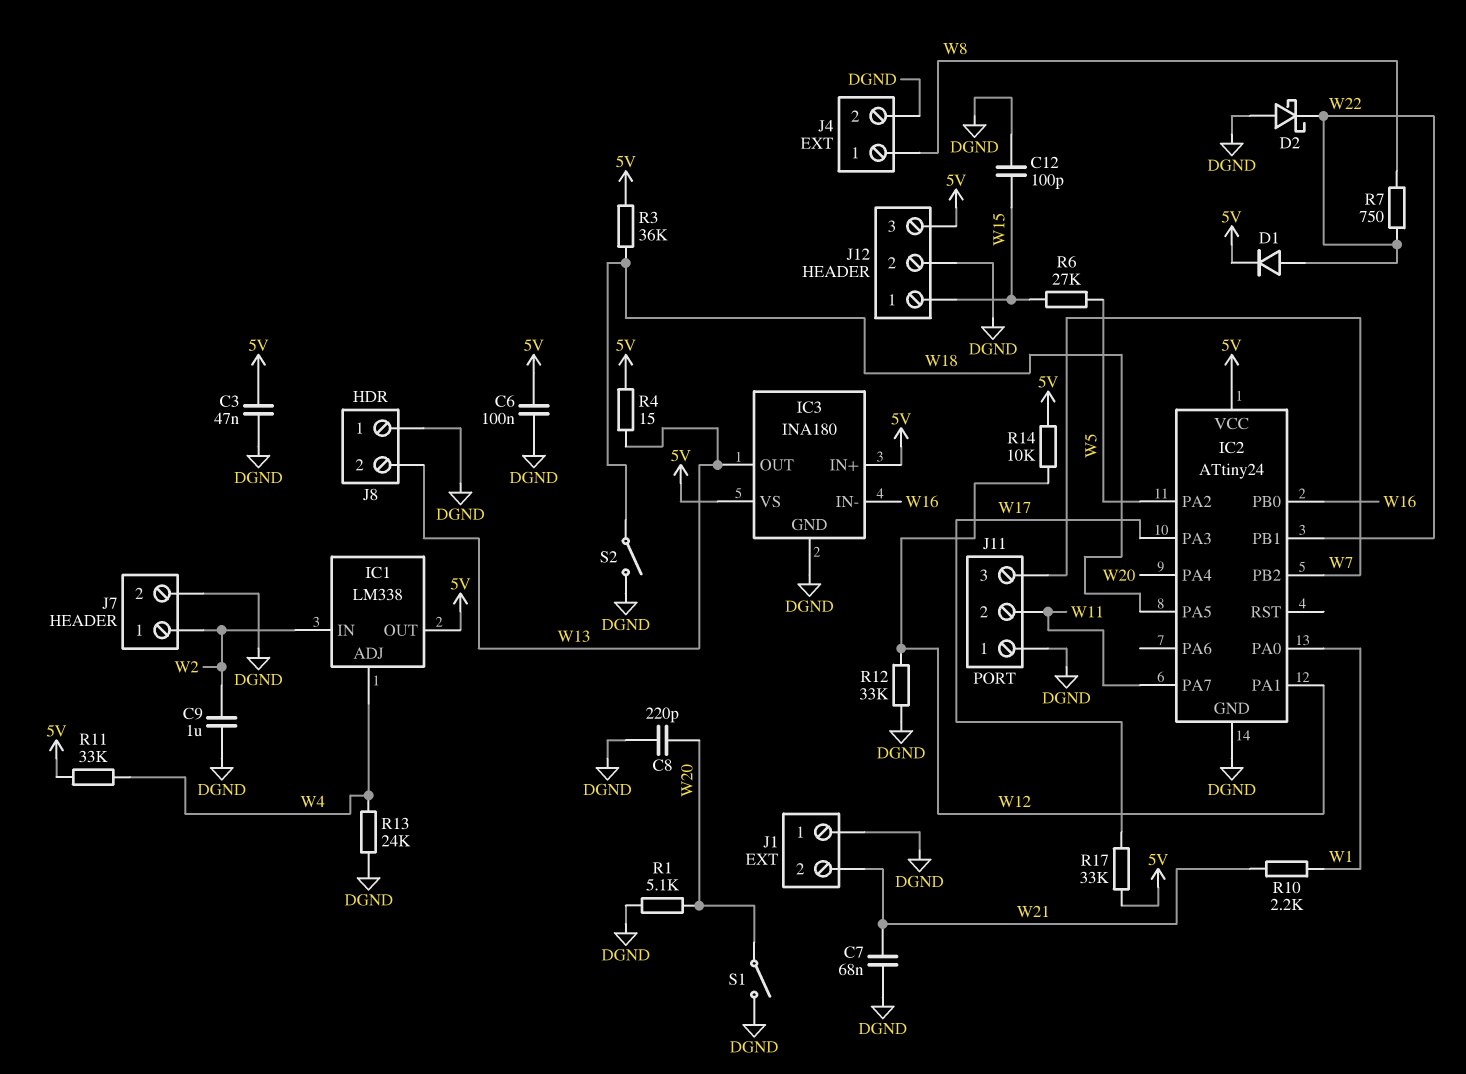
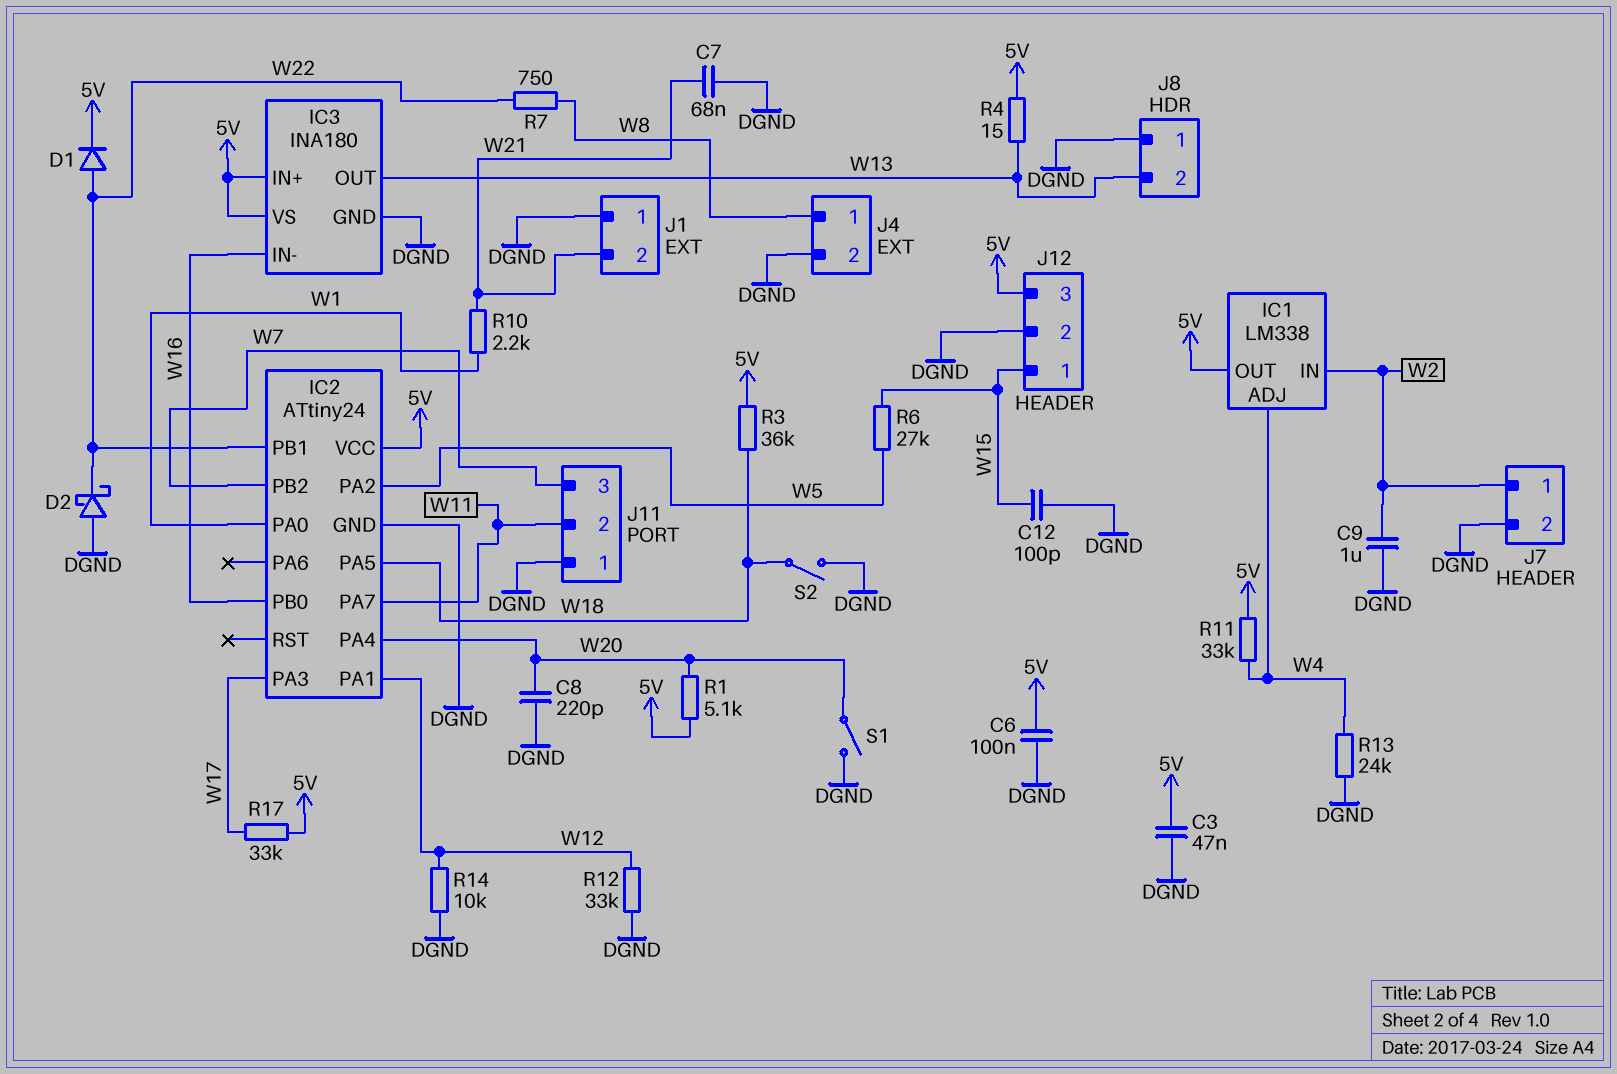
R1: 5.1k (DGND, W20) -> 5.1k (5V, W20)
R14: 10k (5V, W12) -> 10k (DGND, W12)

